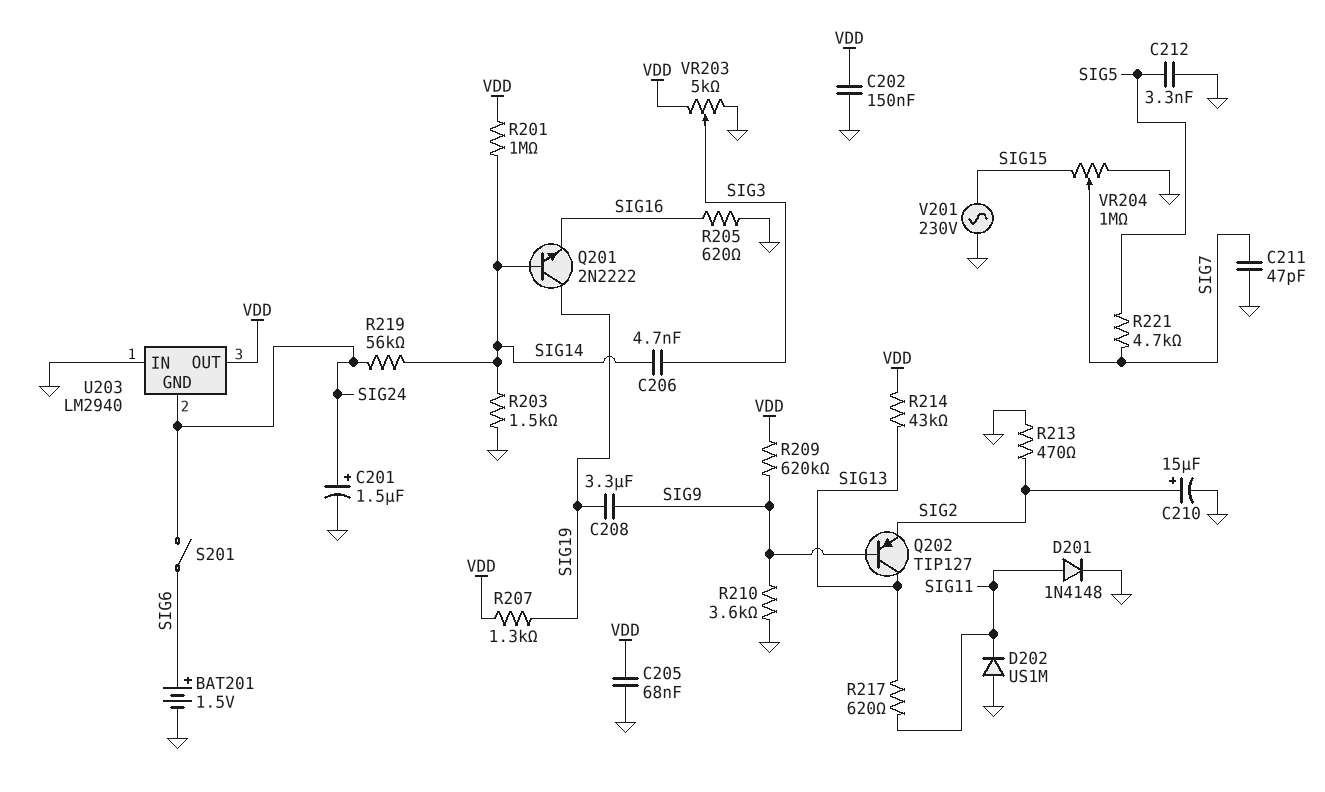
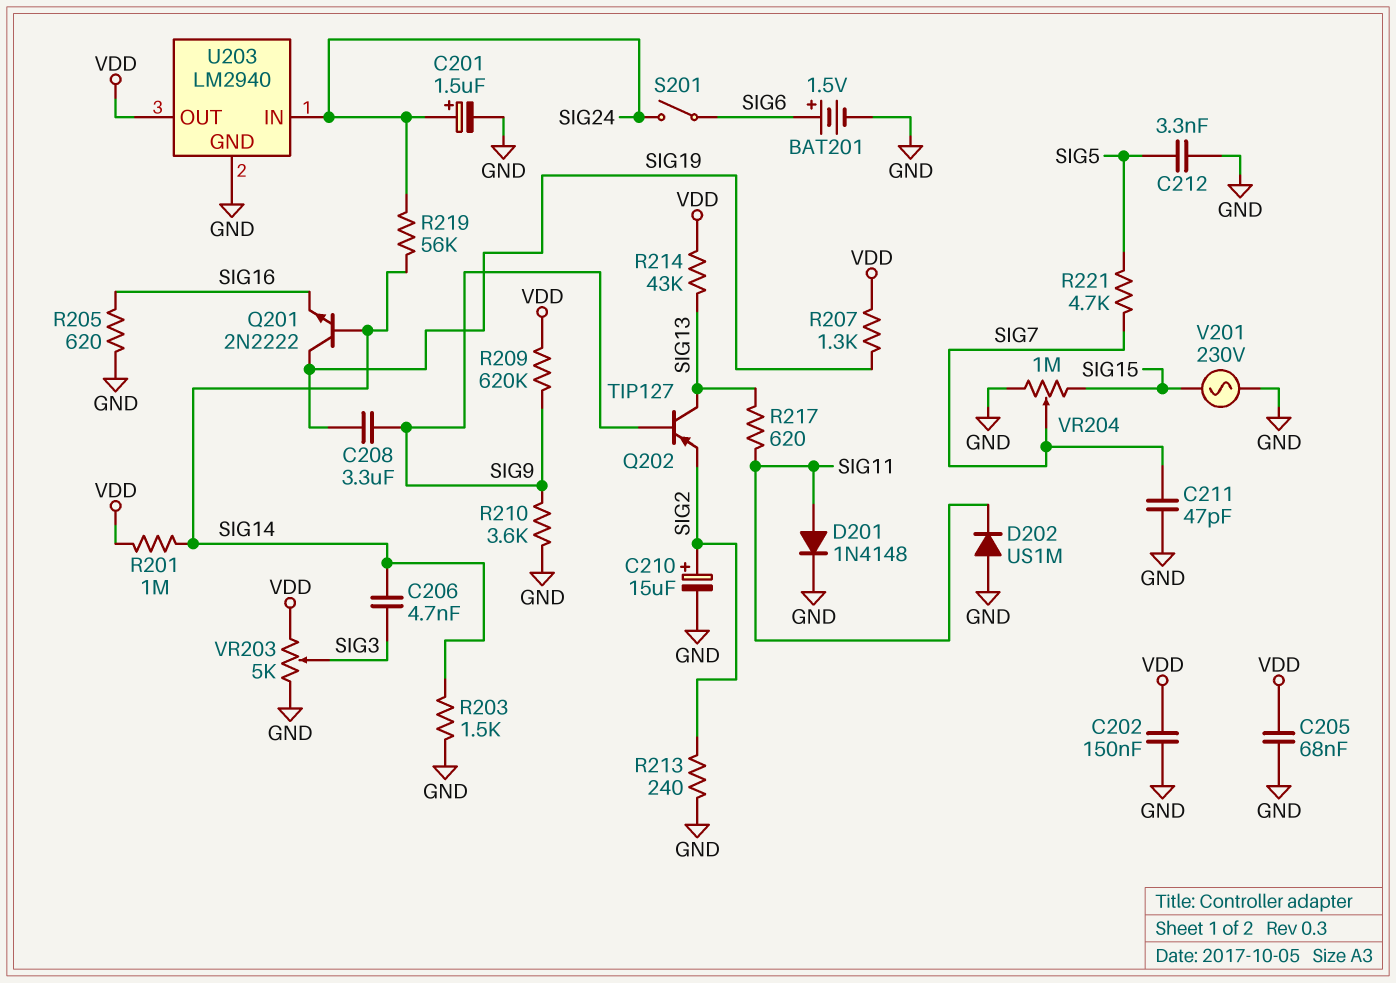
R213: 470 (GND, SIG2) -> 240 (GND, SIG2)
U203 pin GND: SIG24 -> GND
U203 pin IN: GND -> SIG24

